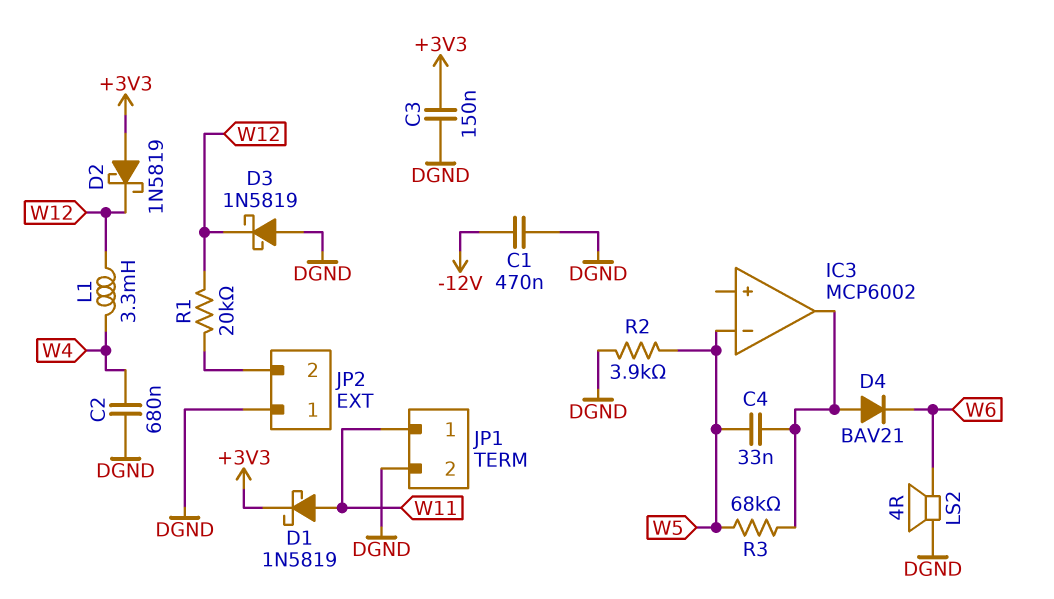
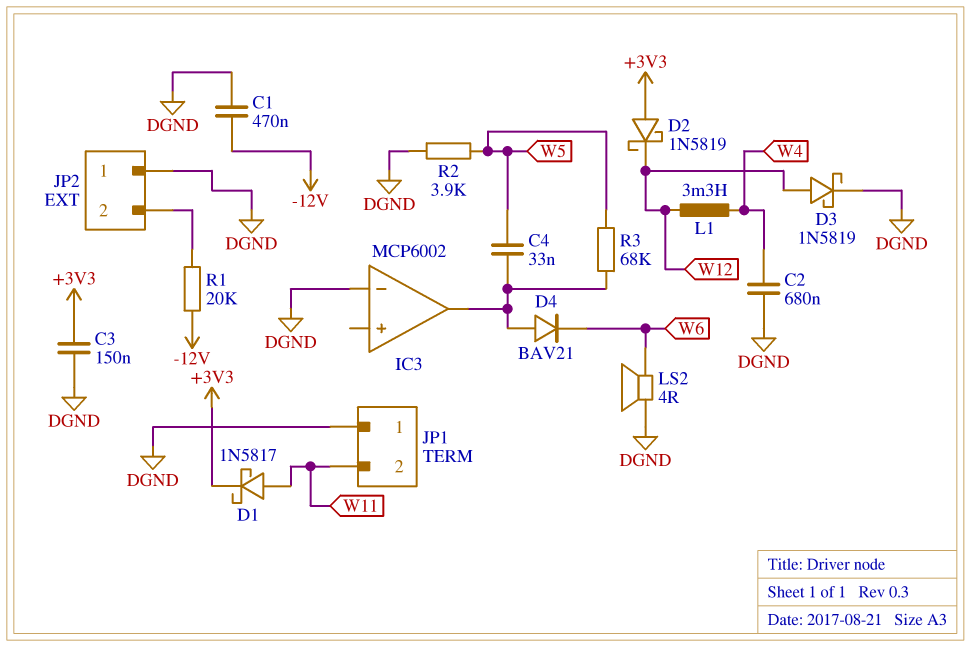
D1: schottky 1N5819 (A W11, K +3V3) -> schottky 1N5817 (A W11, K +3V3)
D3: schottky 1N5819 (A DGND, K W12) -> schottky 1N5819 (A W12, K DGND)
IC3 pin in-: W5 -> DGND
JP1 pin 1: W11 -> DGND
JP1 pin 2: DGND -> W11
R1: 20k (JP2/2, W12) -> 20k (-12V, JP2/2)

